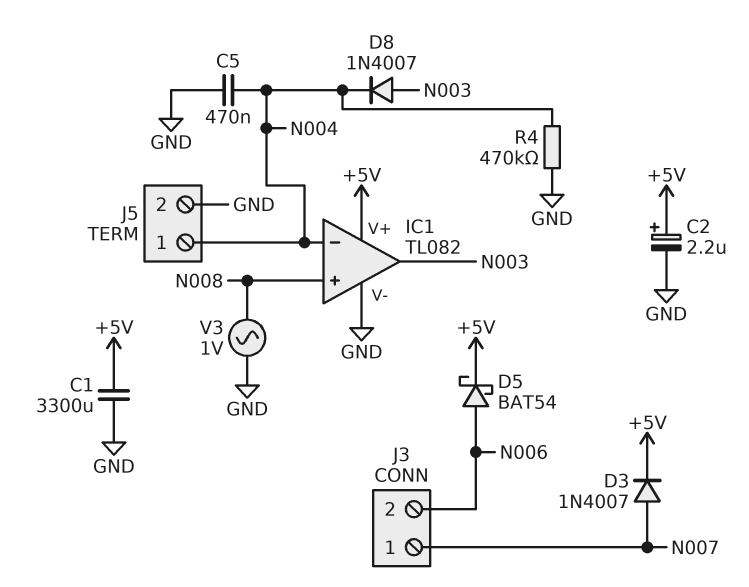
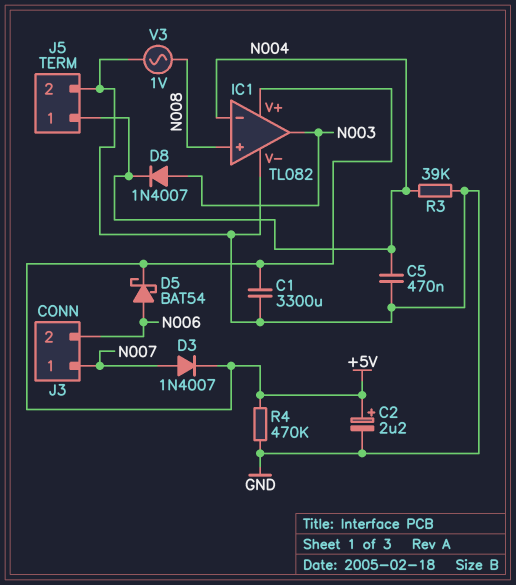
R3: none -> 39k (GND, N004)
R4: 470k (GND, N004) -> 470k (+5V, GND)

